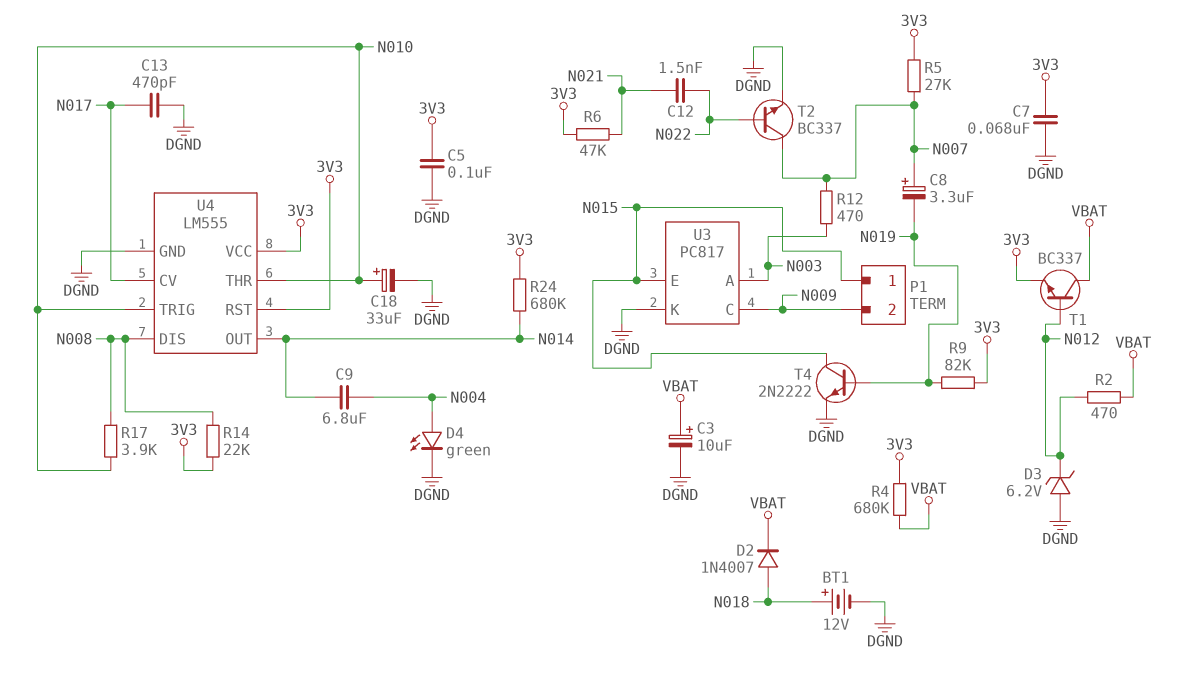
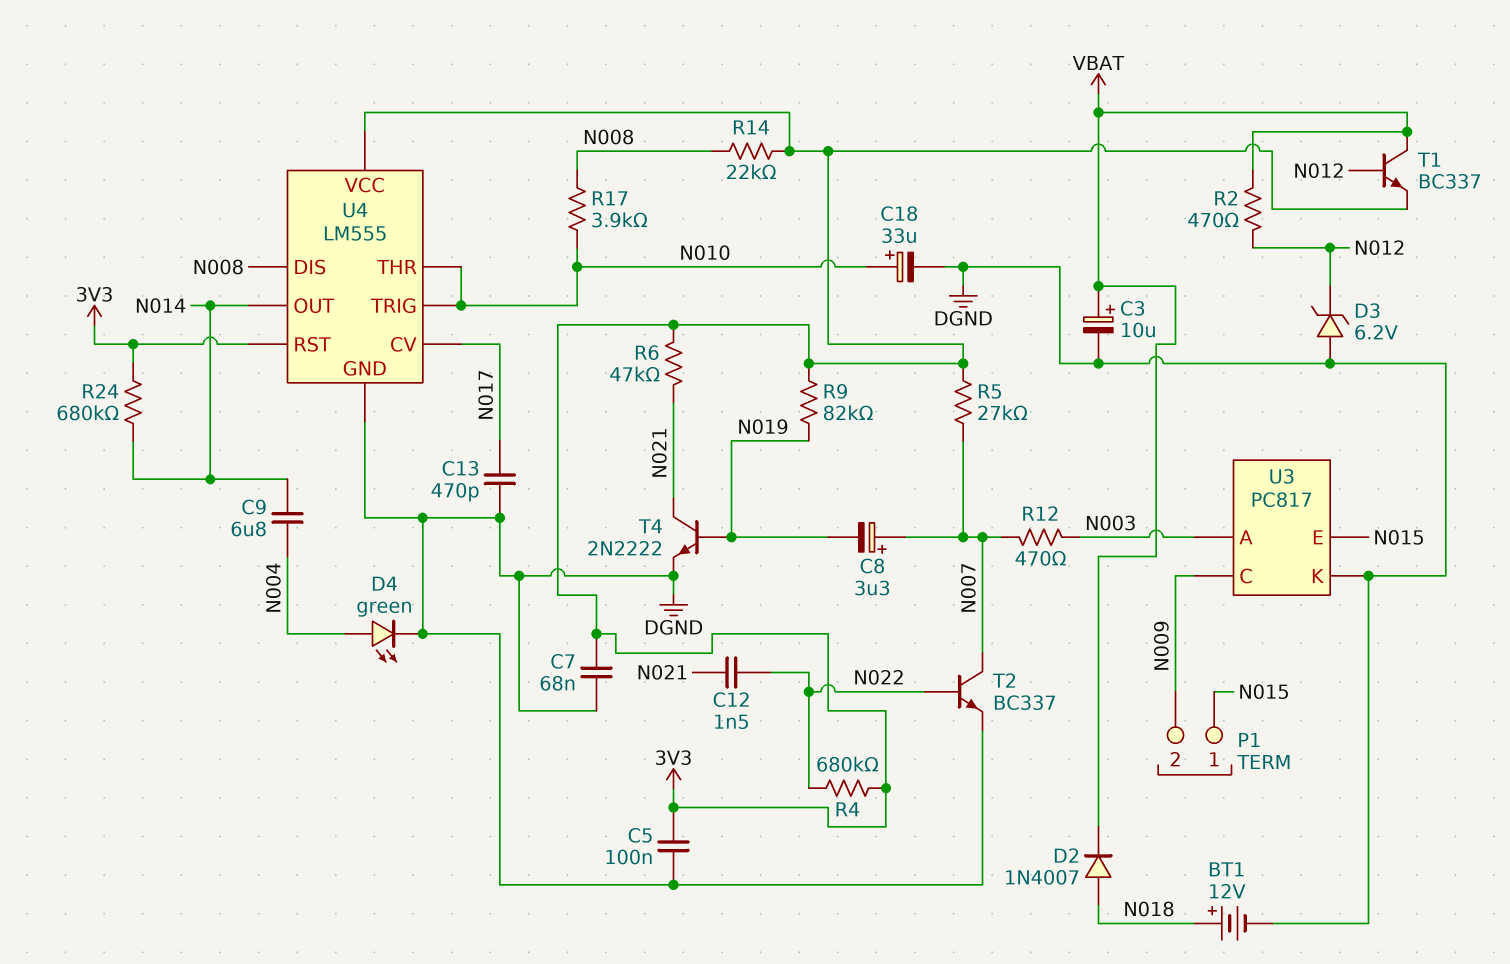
R4: 680k (3V3, VBAT) -> 680k (3V3, N022)
T4: NPN 2N2222 (B N019, C N015, E DGND) -> NPN 2N2222 (B N019, C N021, E DGND)

